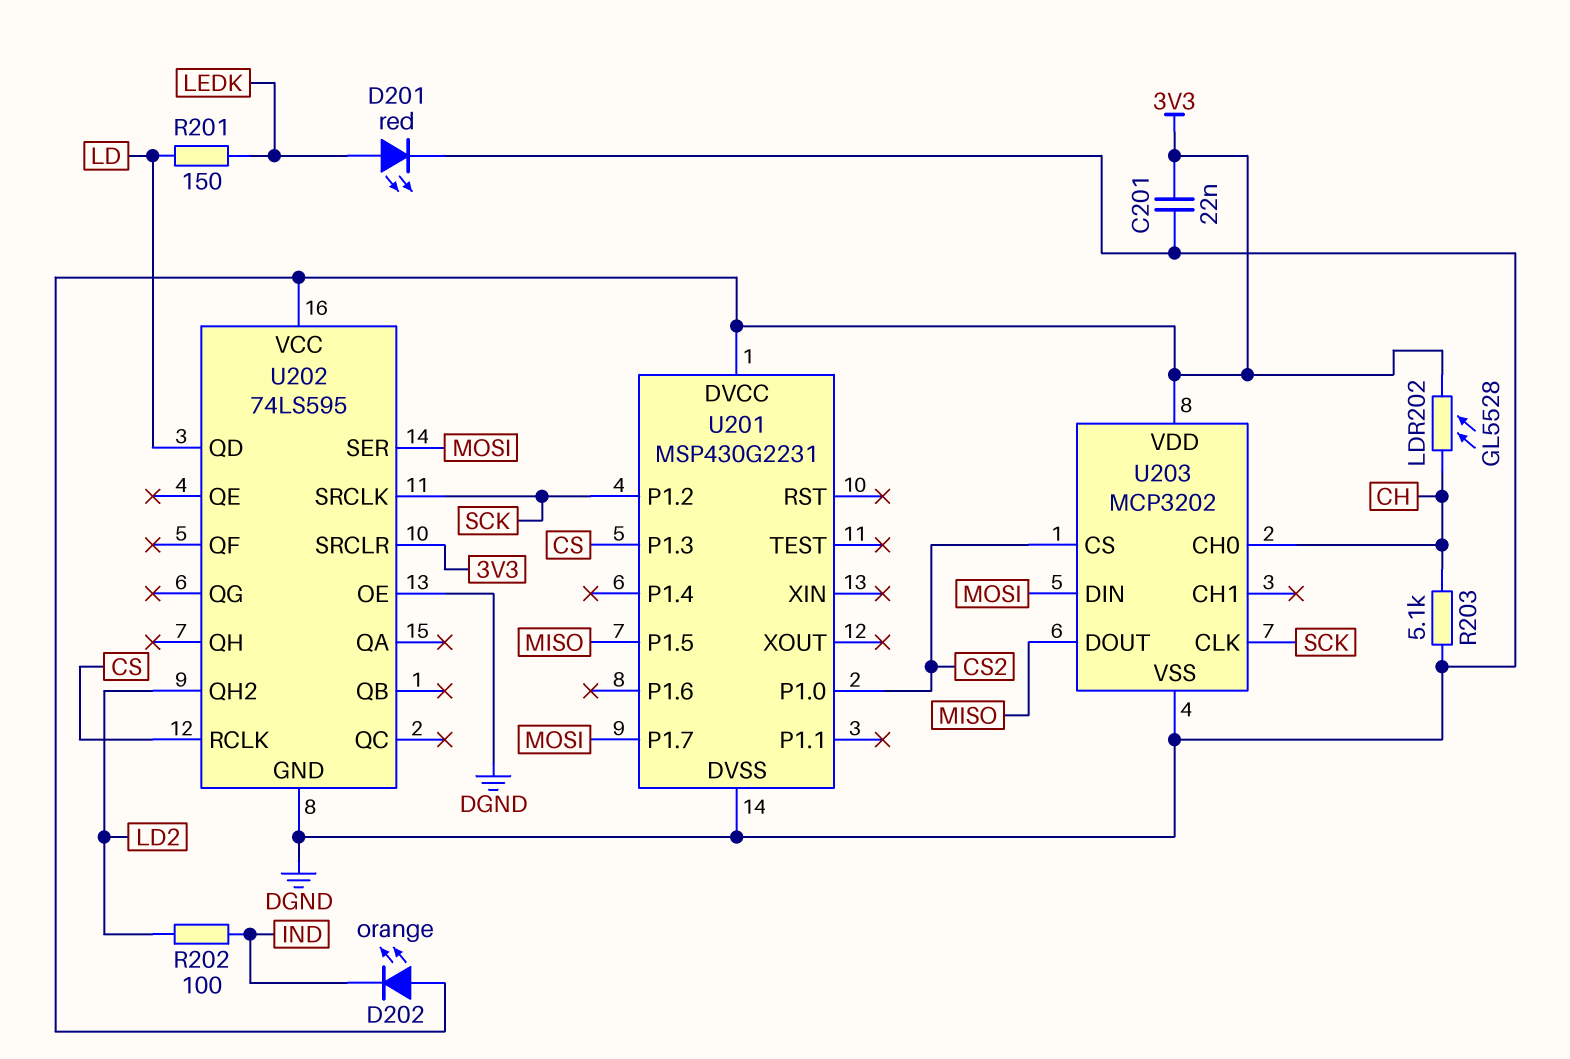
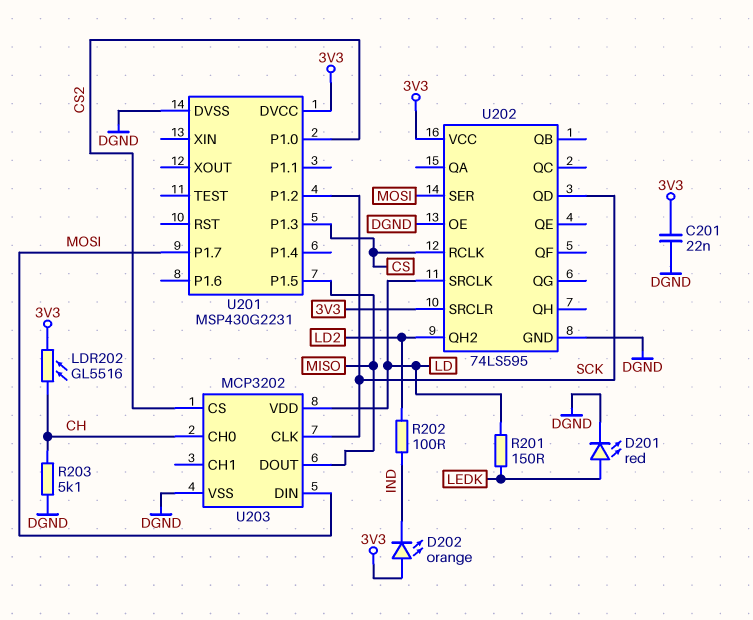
LDR202: GL5528 (3V3, CH) -> GL5516 (3V3, CH)
U202 pin QD: LD -> SCK
U202 pin SRCLK: SCK -> LD
U203 pin VDD: 3V3 -> LD

